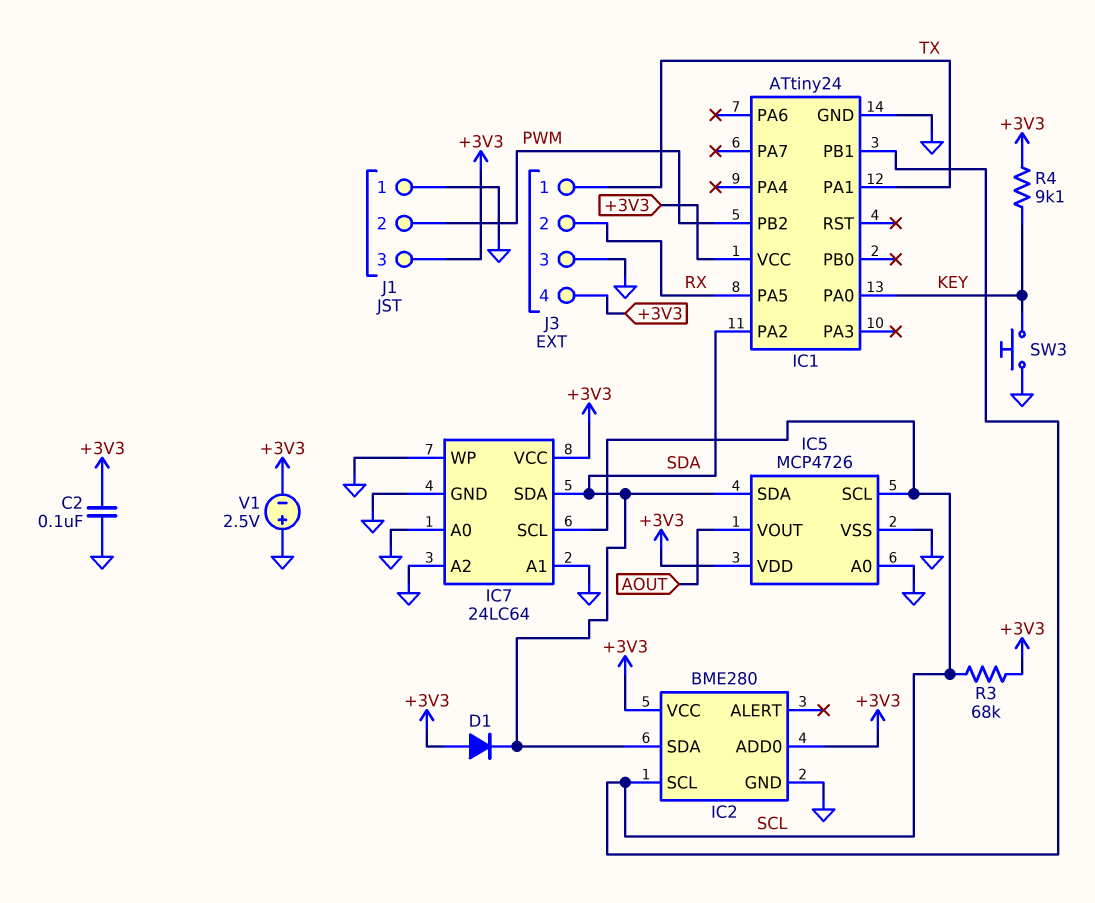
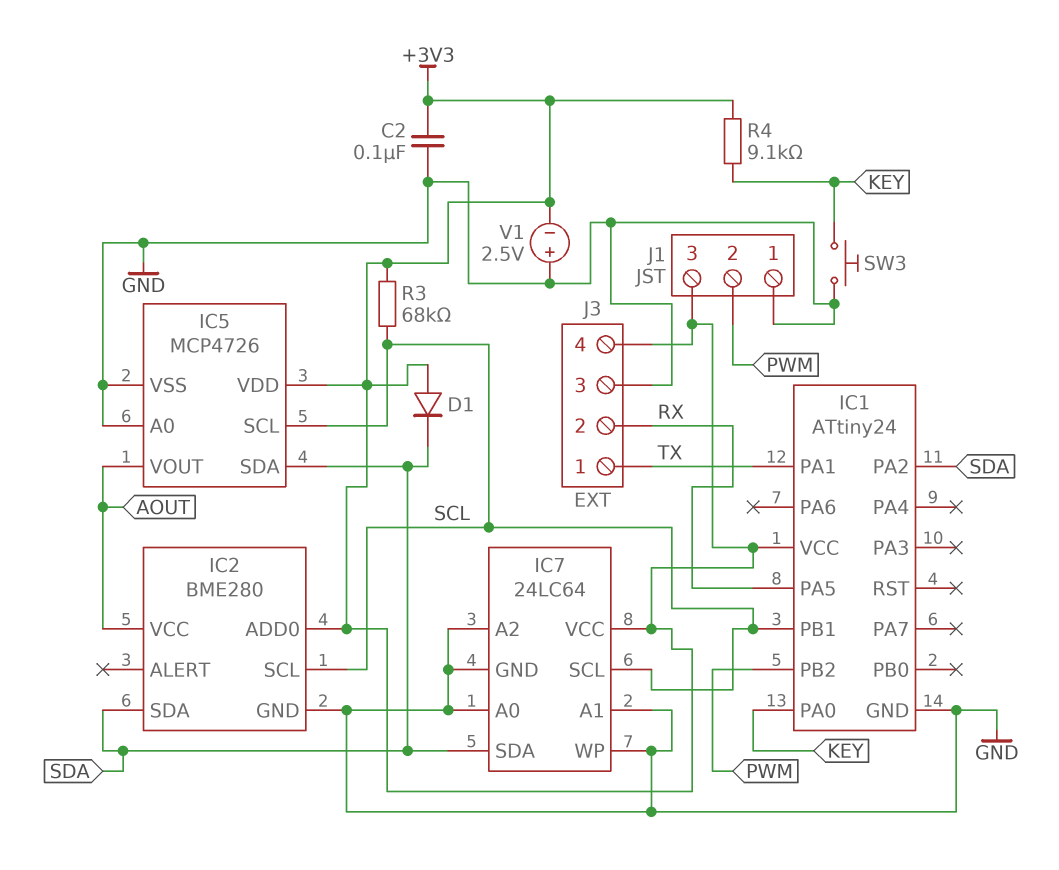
IC2 pin VCC: +3V3 -> AOUT

